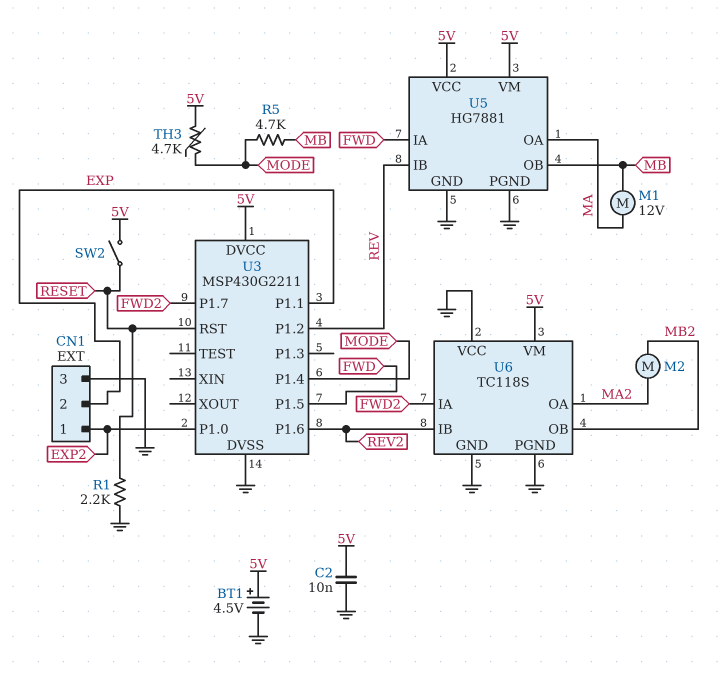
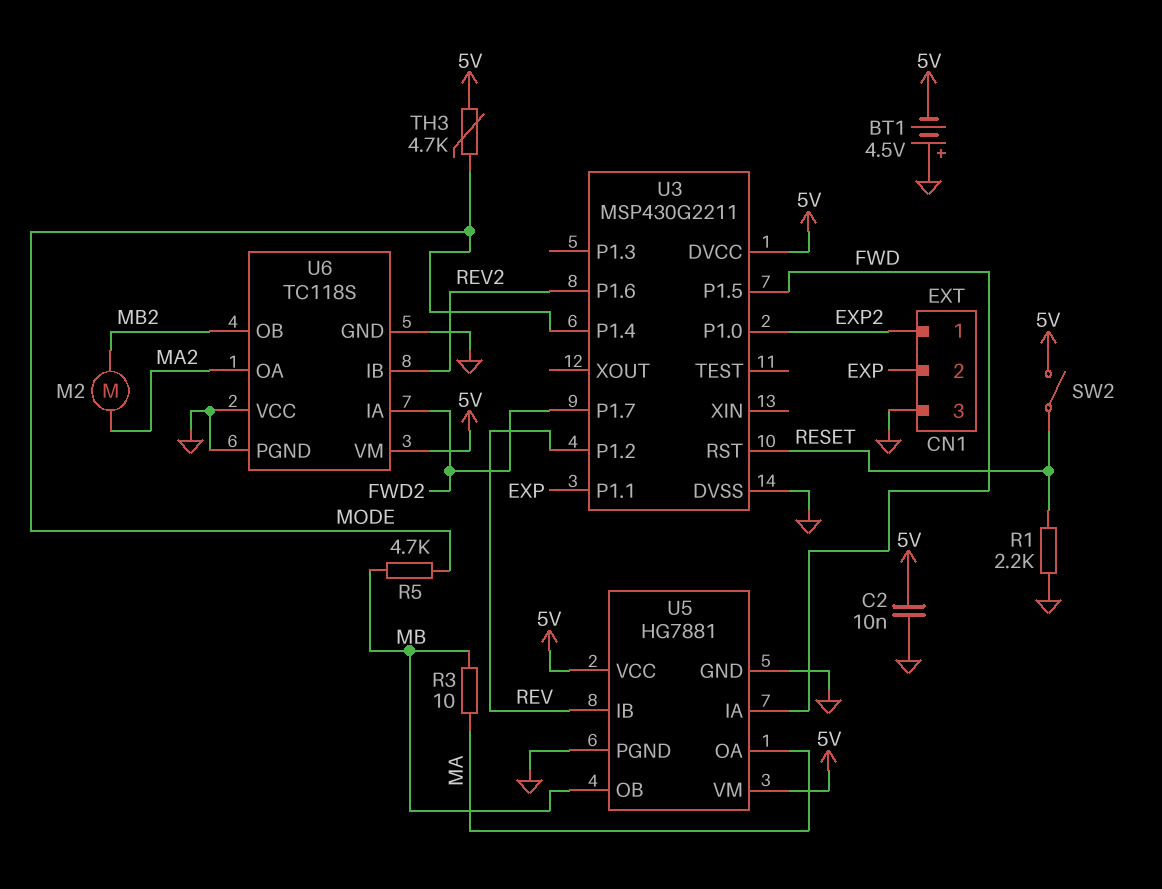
BT1: 4.5V (plus 5V, minus GND) -> 4.5V (plus GND, minus 5V)
M1: motor 12V (MA, MB) -> none
R3: none -> 10 (MA, MB)

